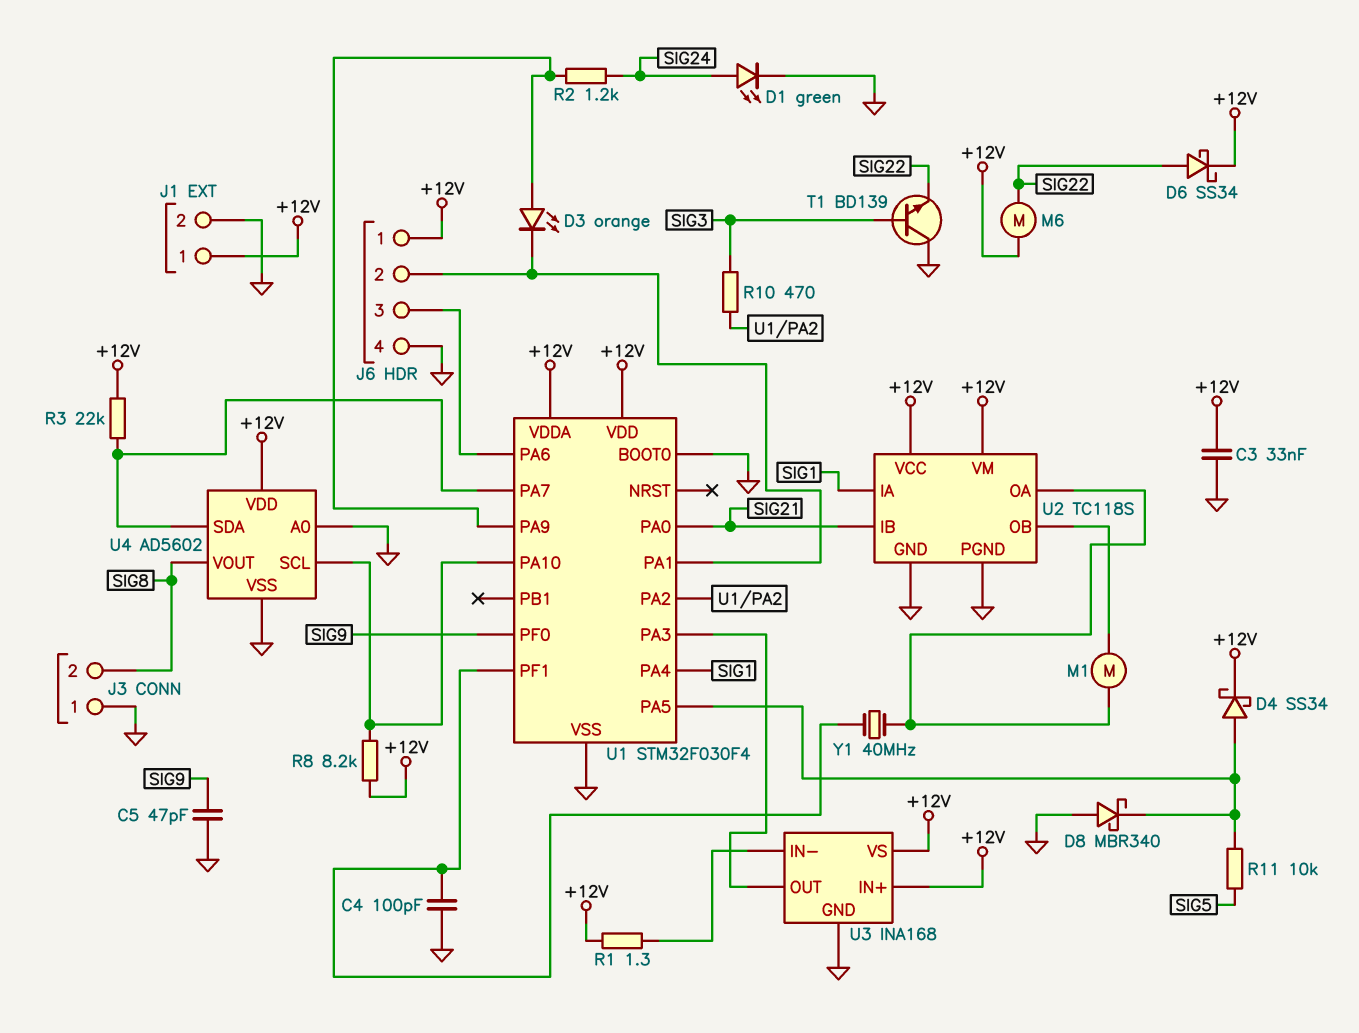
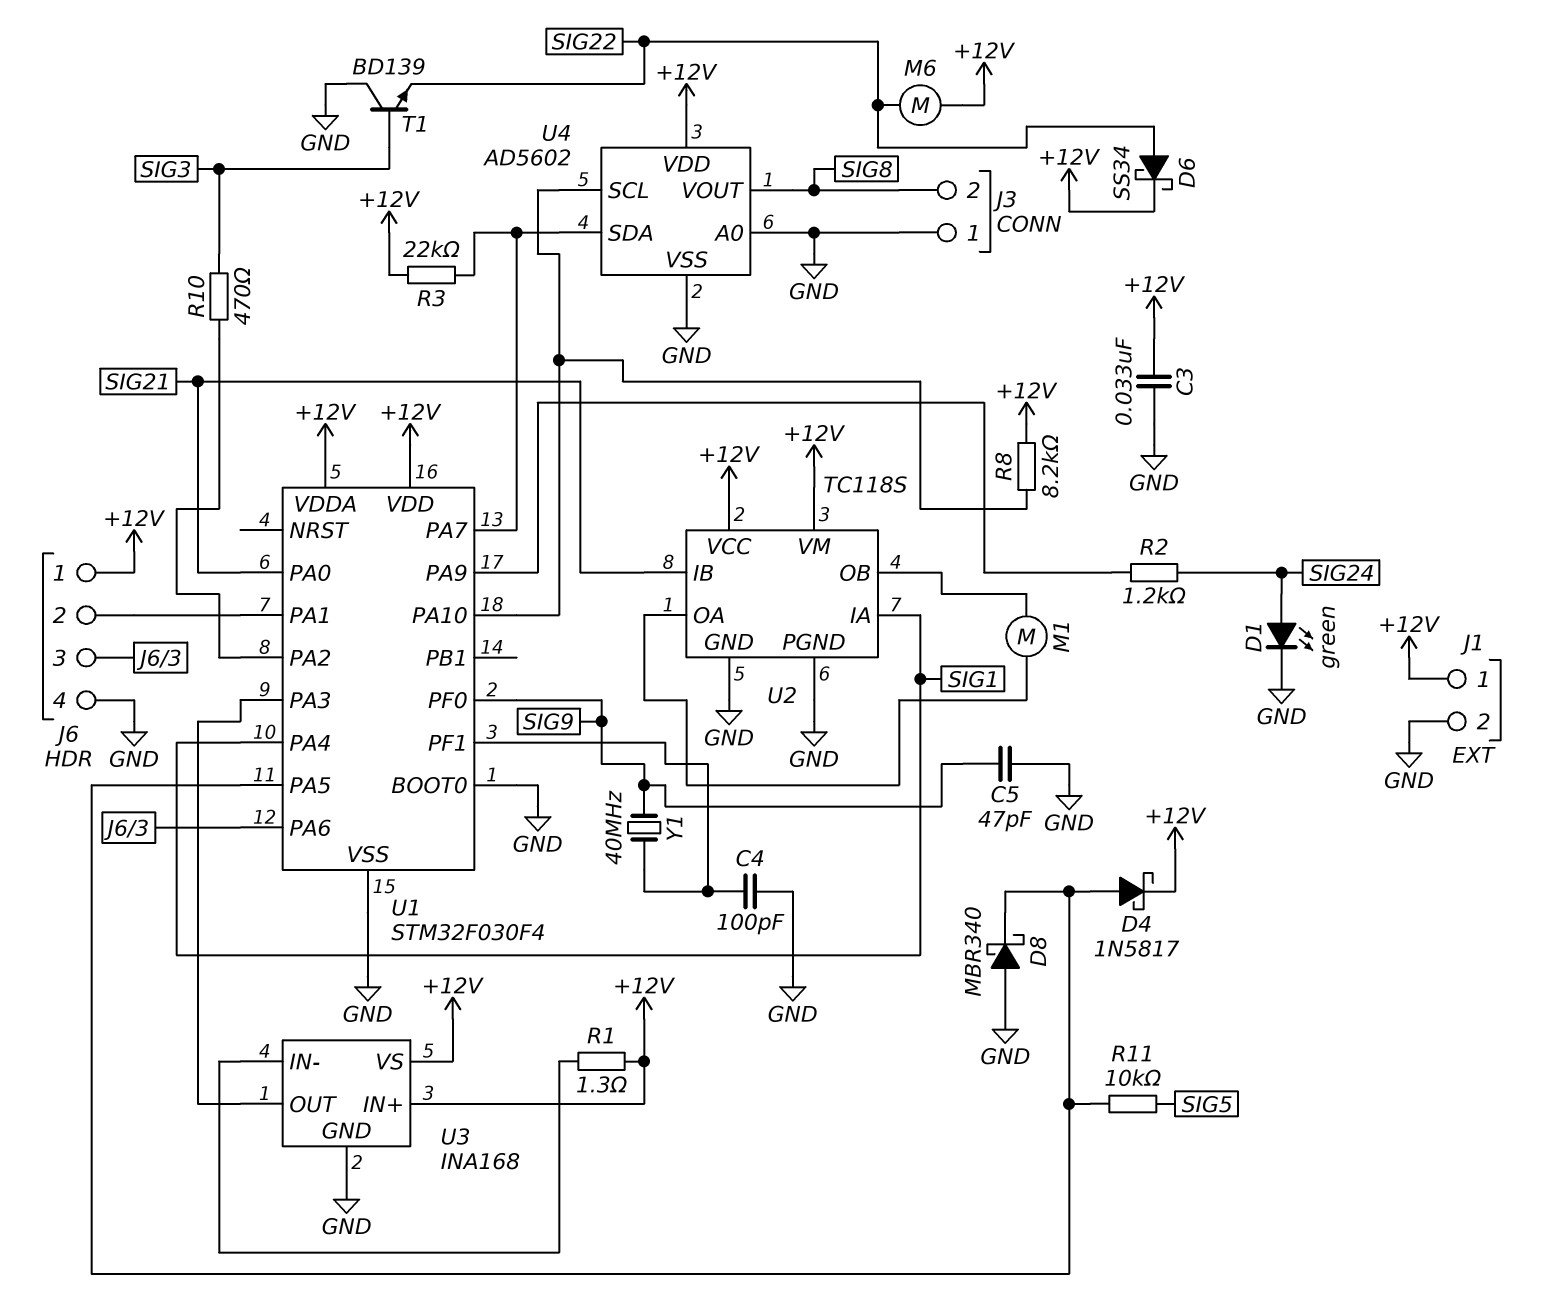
D3: LED orange (A U1/PA9, K J6/2) -> none
D4: schottky SS34 (A U1/PA5, K +12V) -> schottky 1N5817 (A U1/PA5, K +12V)
Y1: 40MHz (U1/PF1, U2/OA) -> 40MHz (SIG9, U1/PF1)

